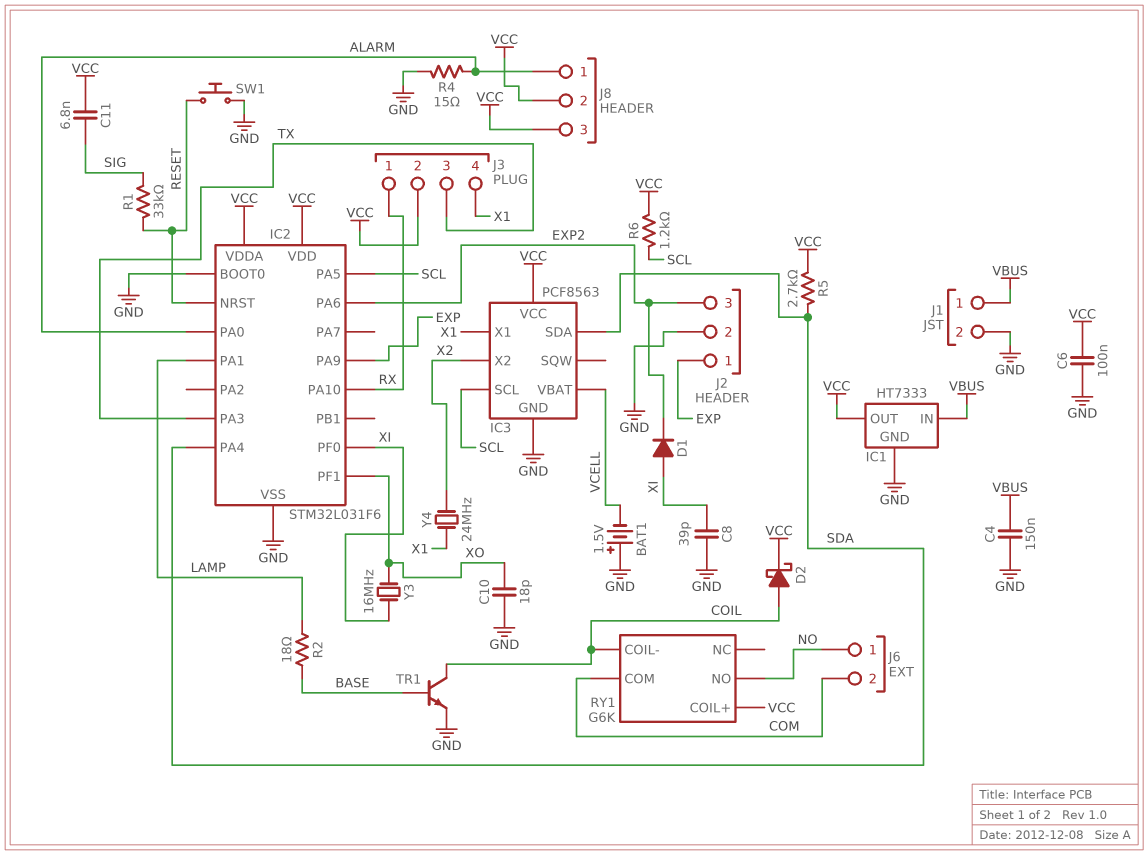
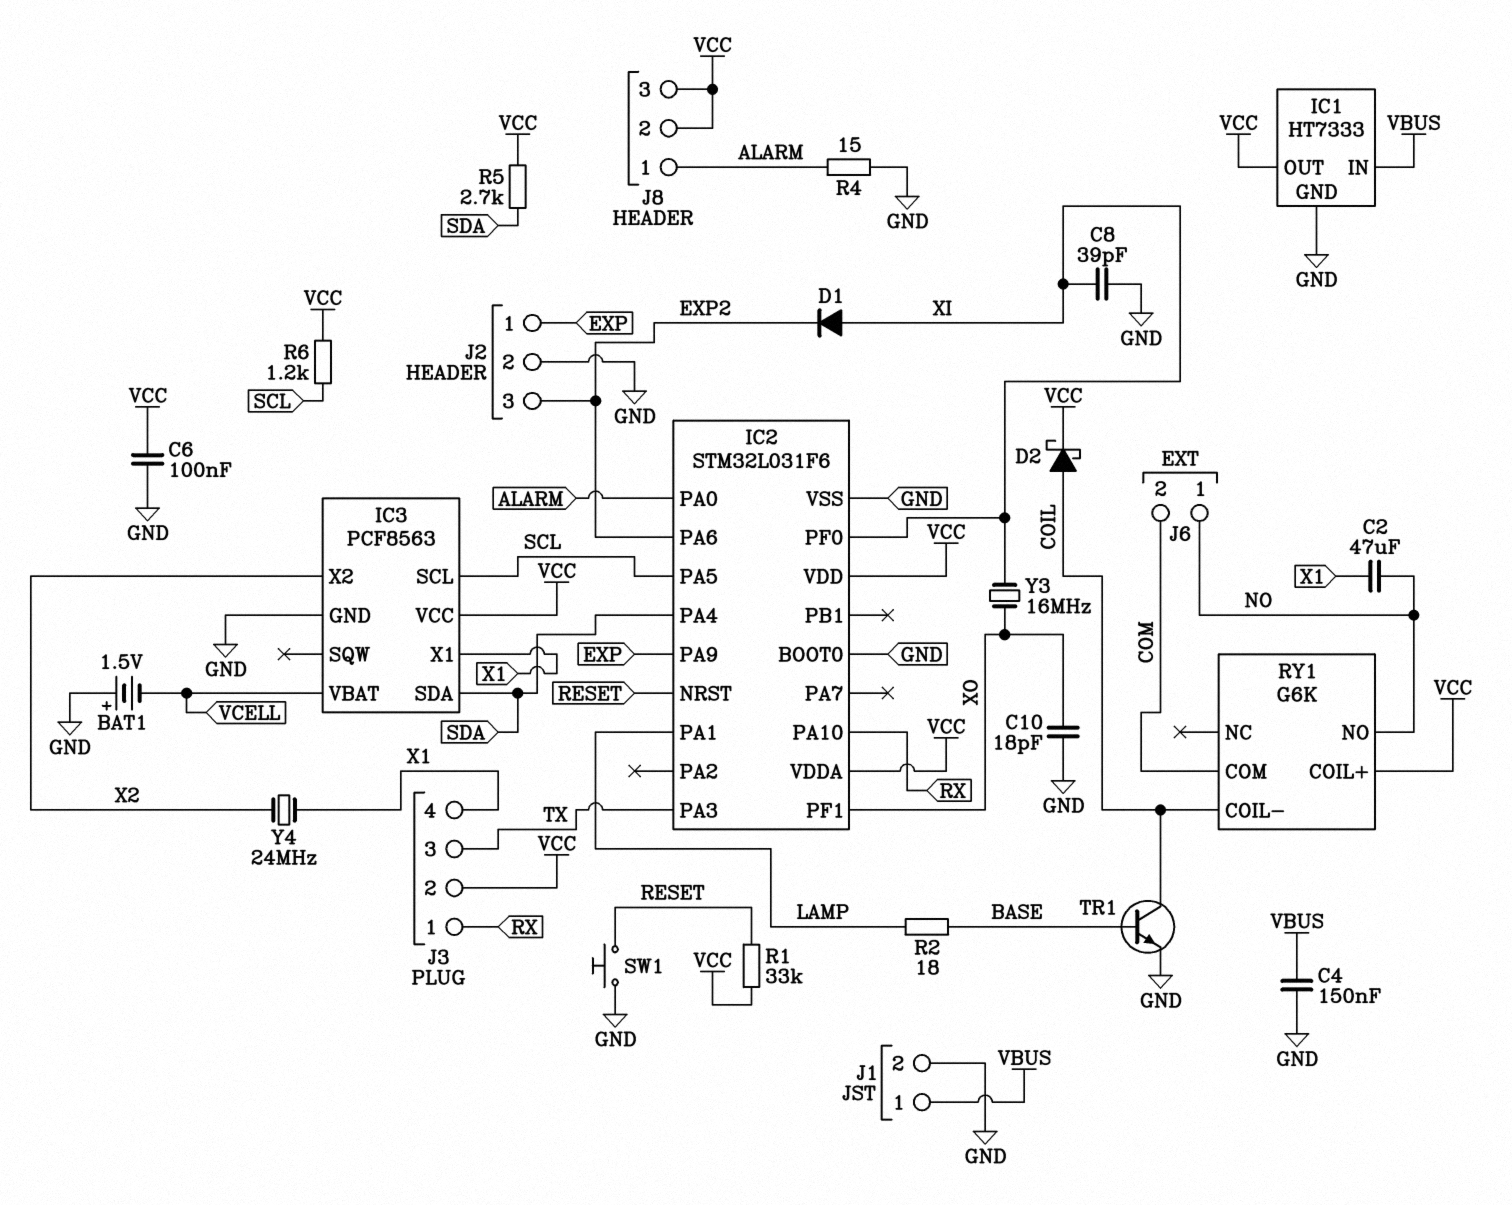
C2: none -> 47uF (NO, X1)
C11: 6.8nF (SIG, VCC) -> none
R1: 33k (RESET, SIG) -> 33k (RESET, VCC)

